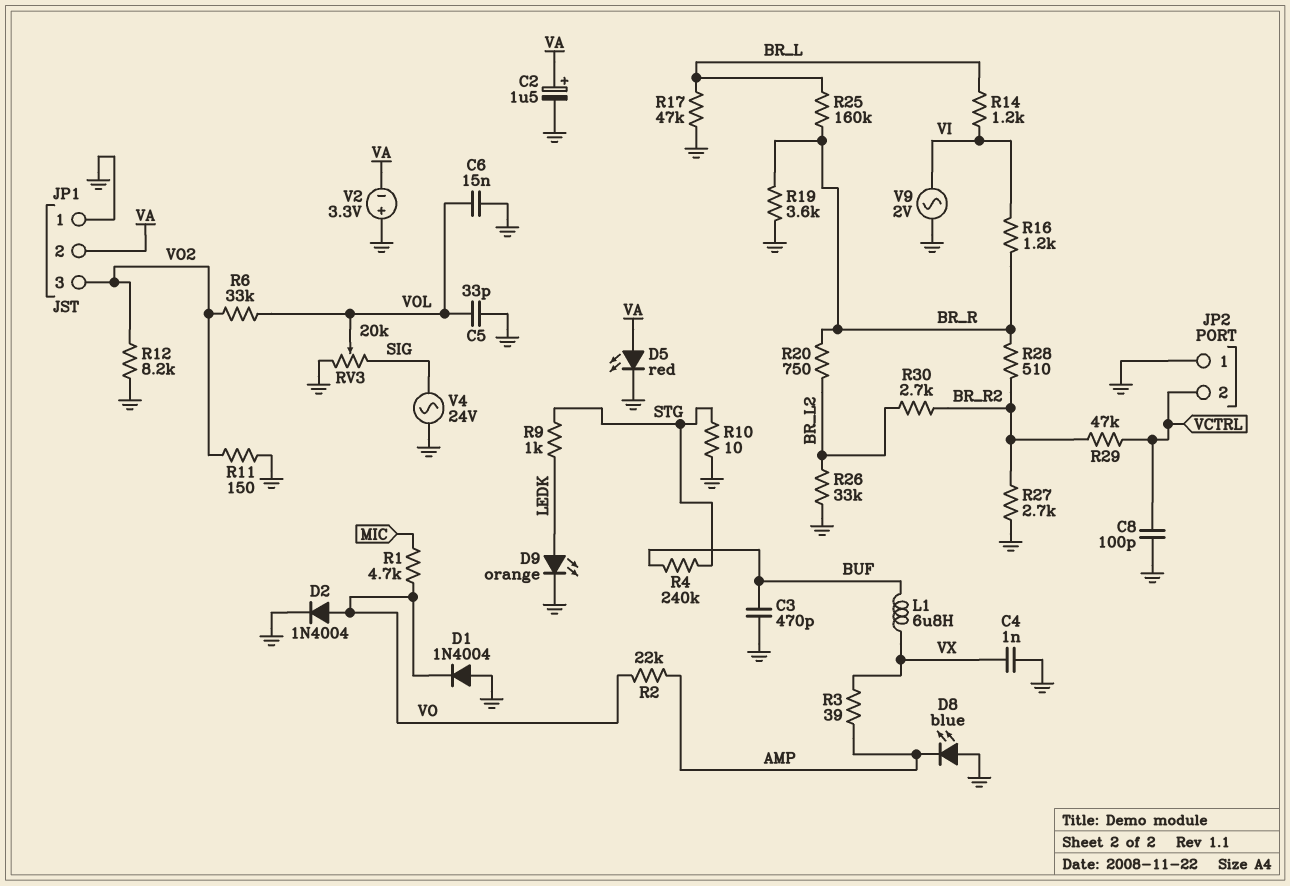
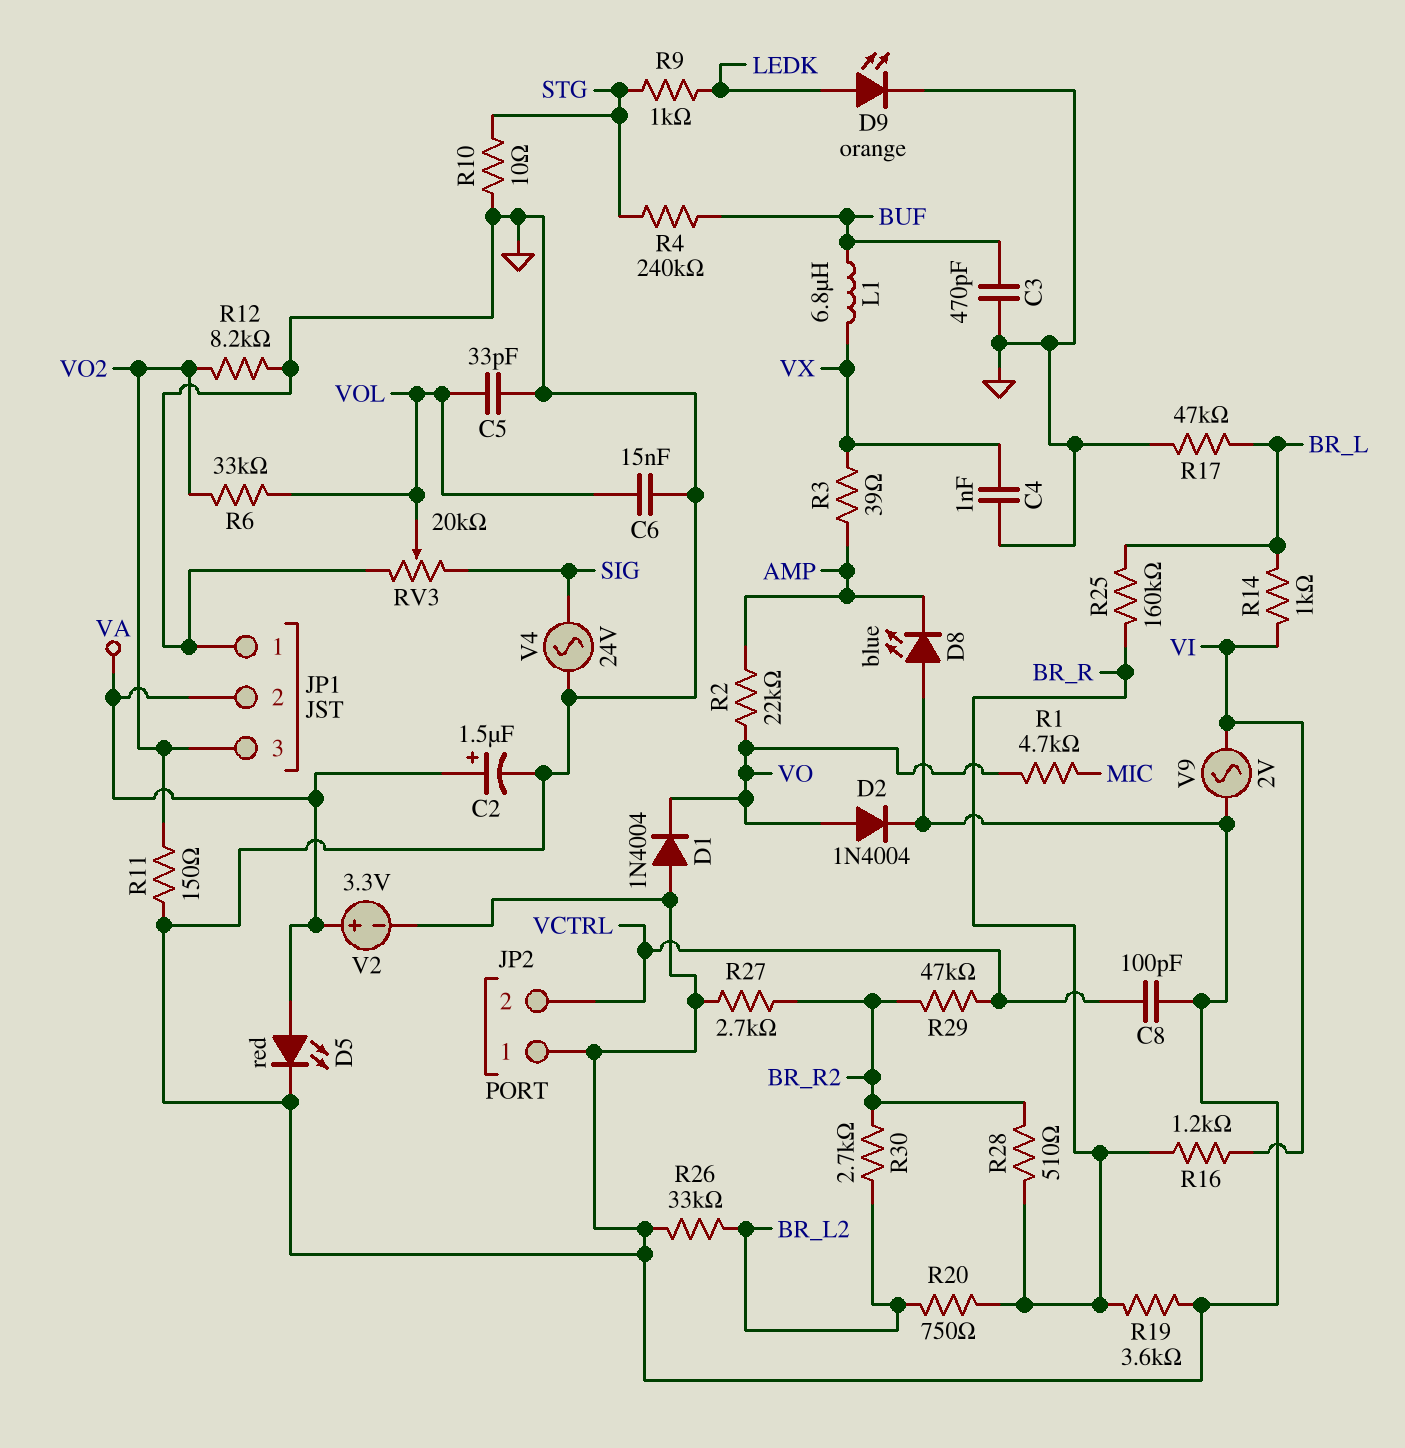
R14: 1.2k (BR_L, VI) -> 1k (BR_L, VI)
V2: 3.3V (plus GND, minus VA) -> 3.3V (plus VA, minus GND)

